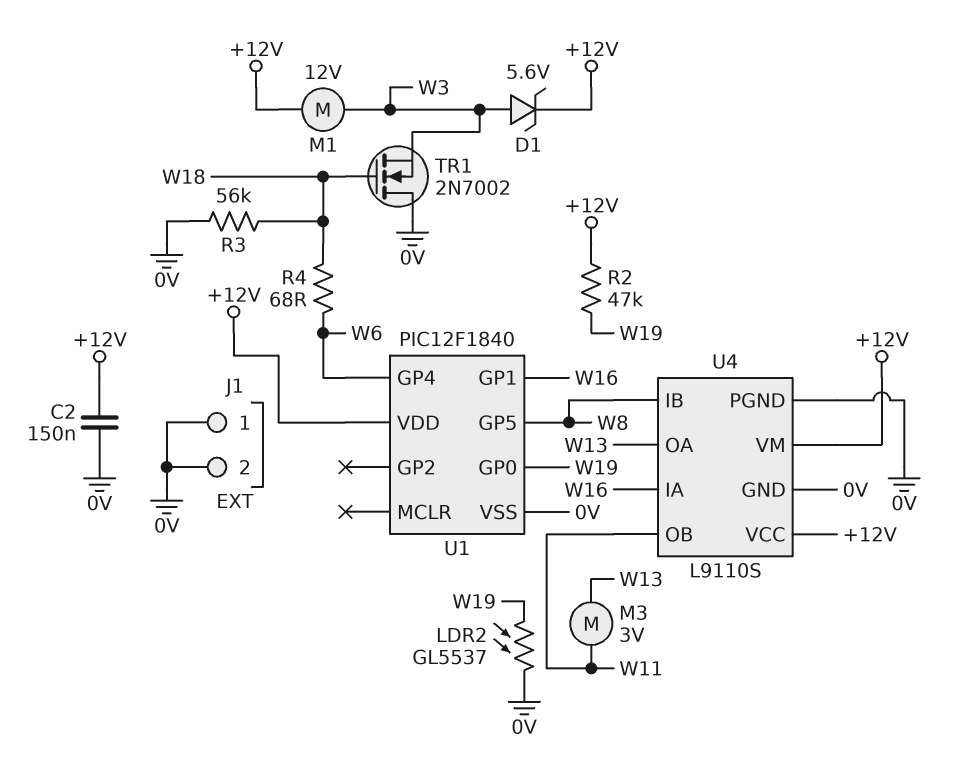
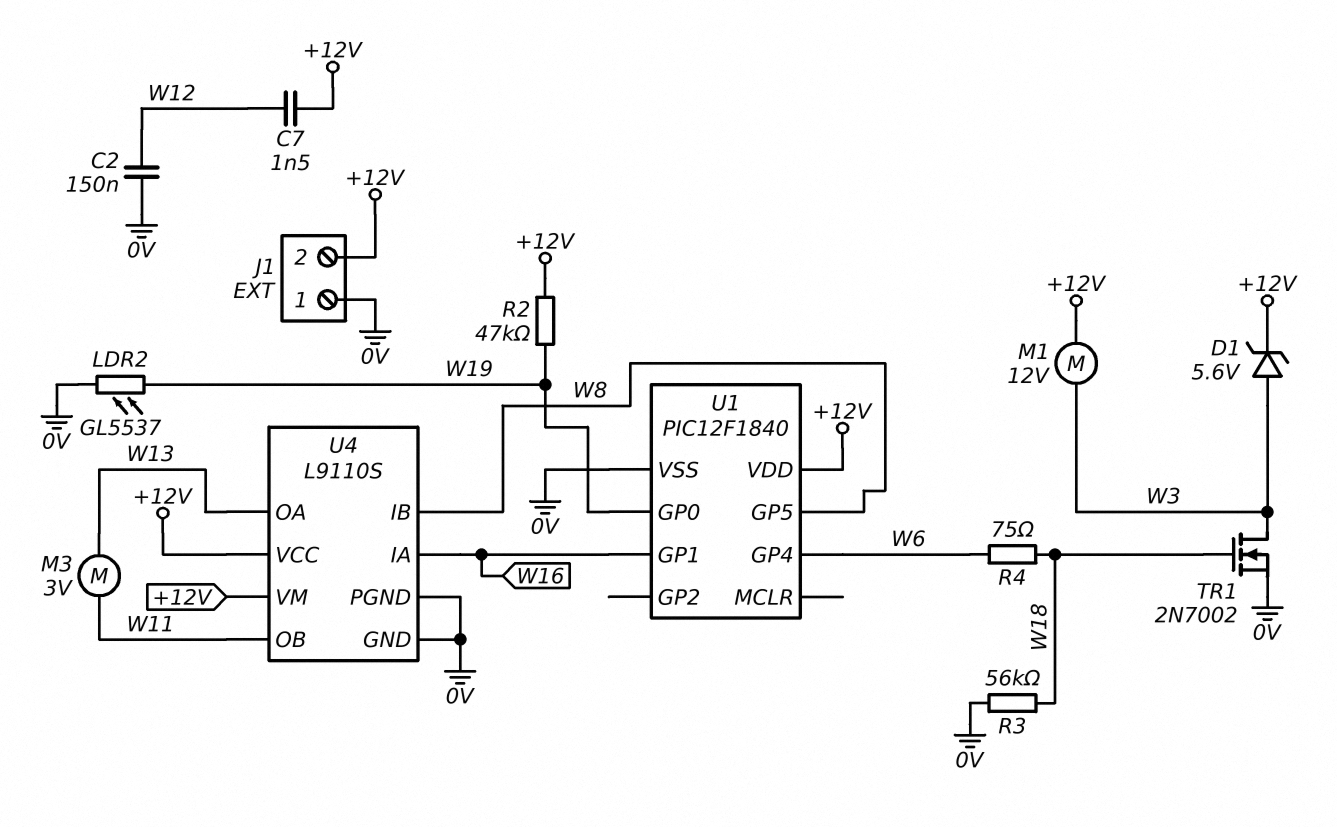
C2: 150nF (+12V, 0V) -> 150nF (0V, W12)
C7: none -> 1.5nF (+12V, W12)
J1 pin 2: 0V -> +12V
R4: 68 (W6, W18) -> 75 (W6, W18)
TR1: NMOS 2N7002 (G W18, D 0V, S W3) -> NMOS 2N7002 (G W18, D W3, S 0V)

